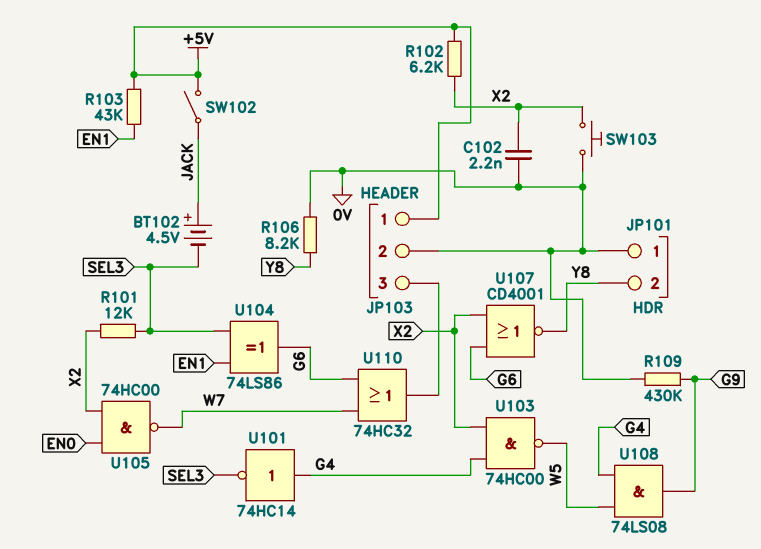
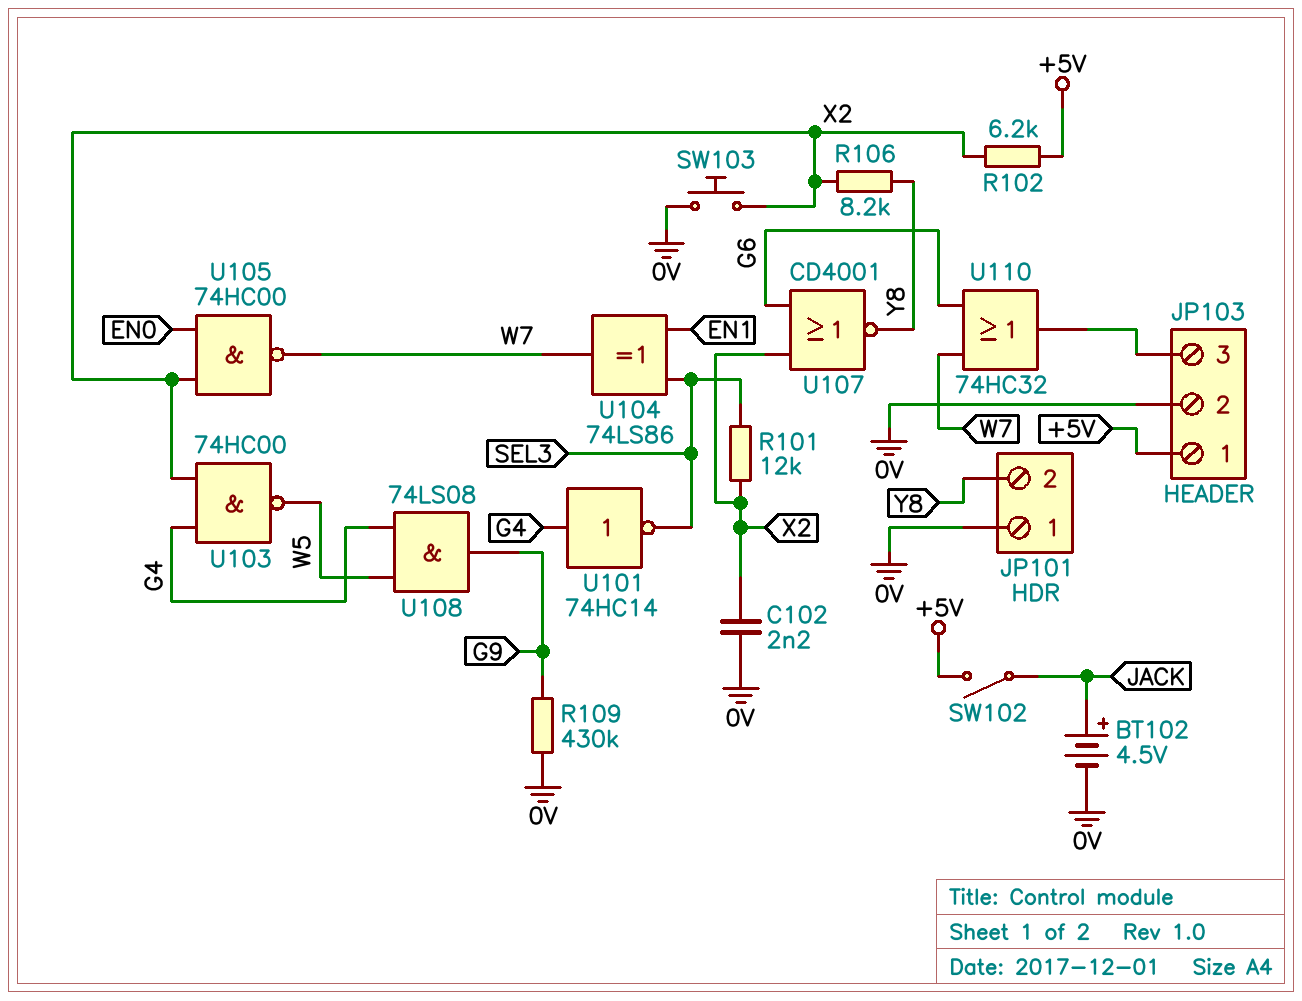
BT102: 4.5V (plus JACK, minus SEL3) -> 4.5V (plus JACK, minus 0V)
R103: 43k (+5V, EN1) -> none
R106: 8.2k (0V, Y8) -> 8.2k (X2, Y8)
U104: XOR 74LS86 (in EN1, in SEL3, out G6) -> XOR 74LS86 (in EN1, in SEL3, out W7)

